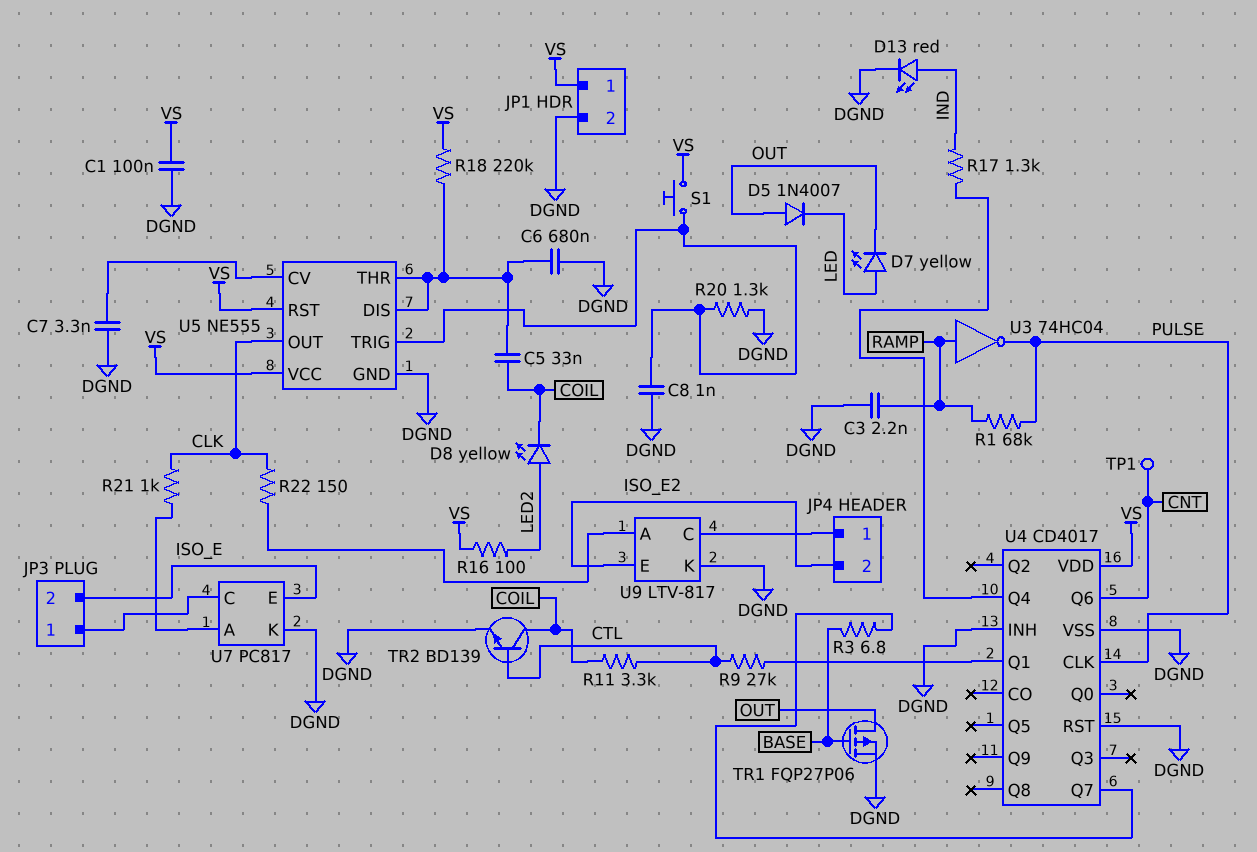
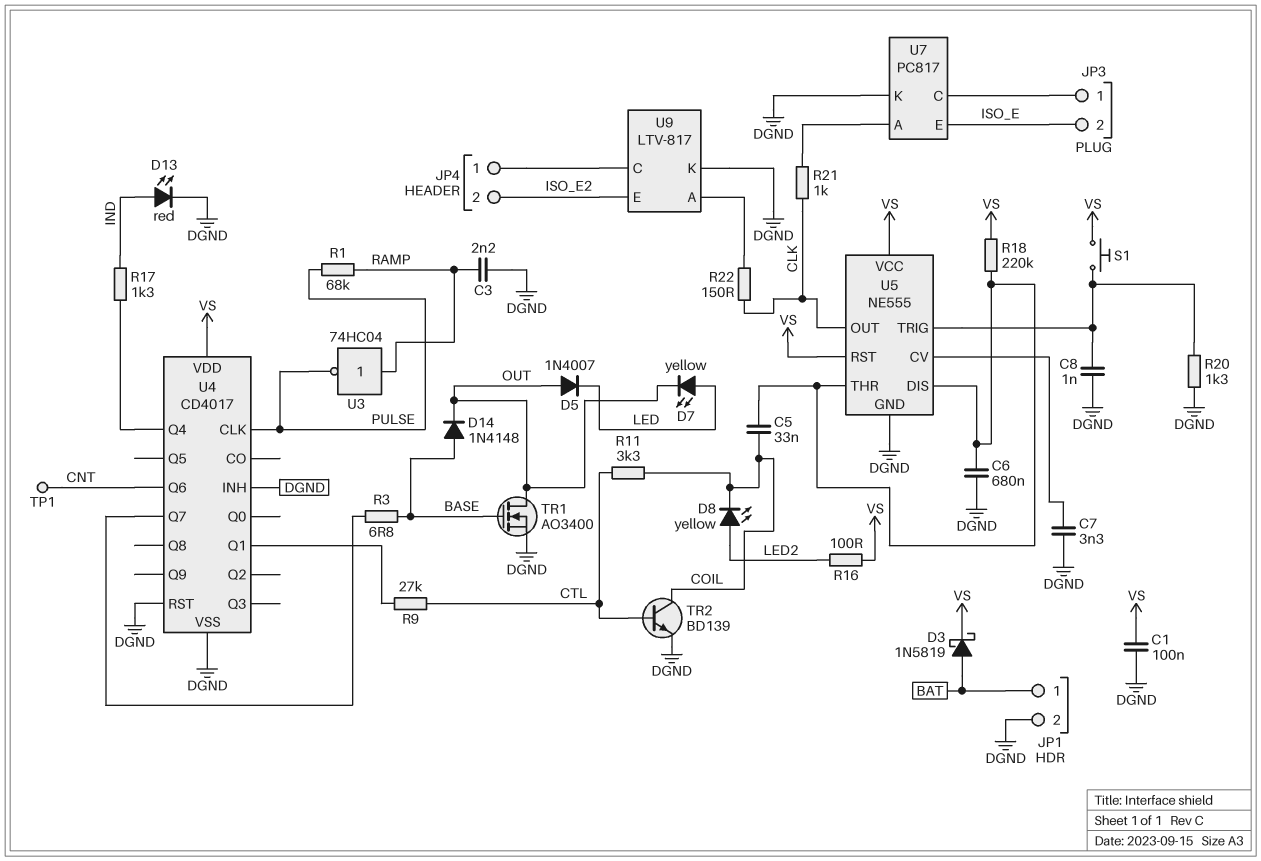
D3: none -> schottky 1N5819 (A BAT, K VS)
D14: none -> diode 1N4148 (A BASE, K OUT)
JP1 pin 1: VS -> BAT
TR1: PMOS FQP27P06 (G BASE, D OUT, S DGND) -> NMOS AO3400 (G BASE, D OUT, S DGND)

